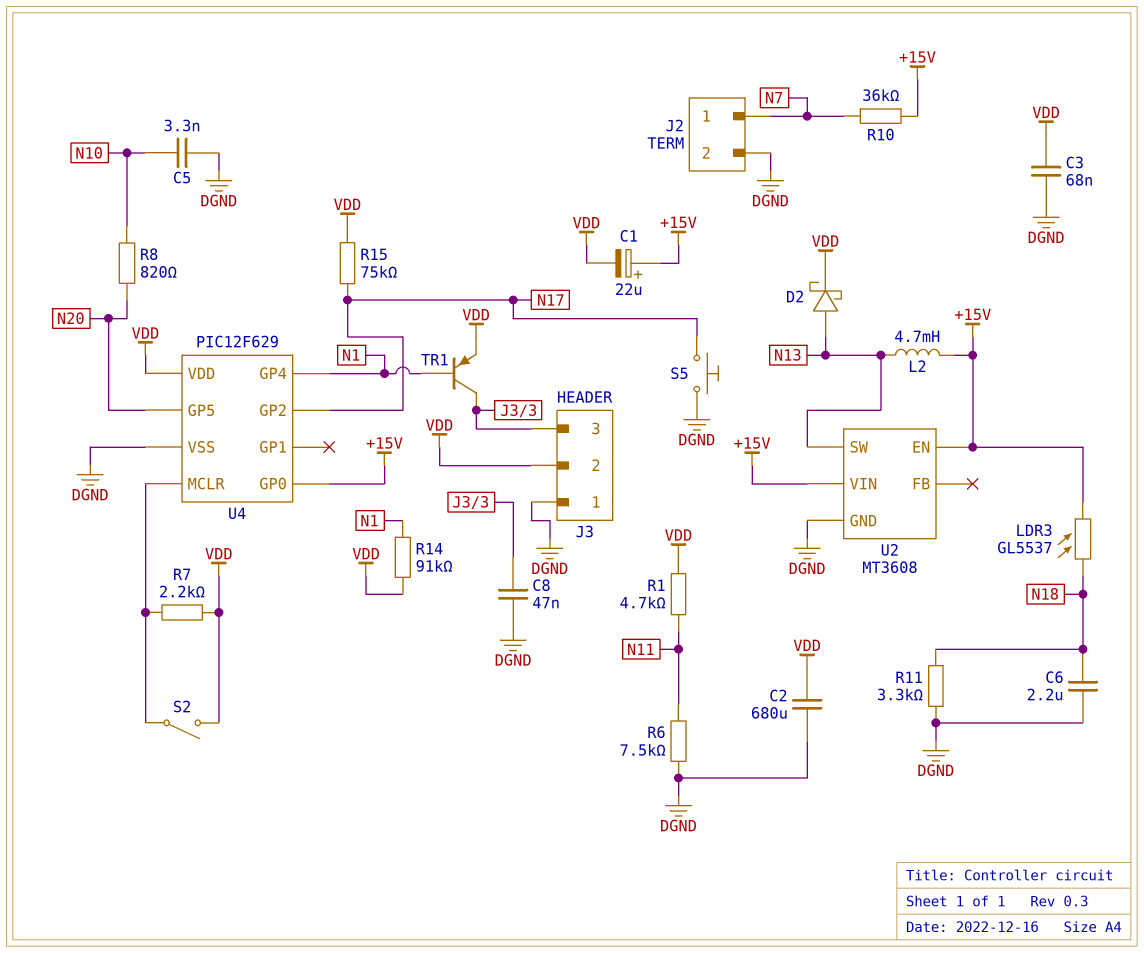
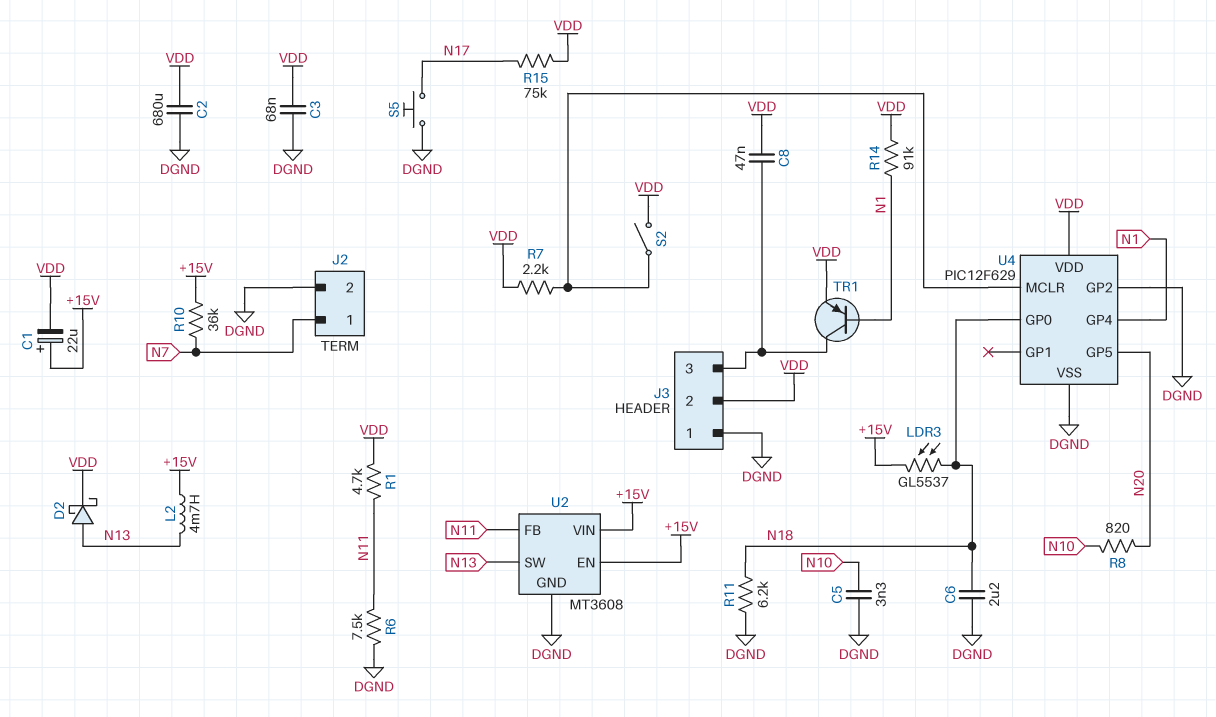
C8: 47nF (DGND, J3/3) -> 47nF (J3/3, VDD)
R11: 3.3k (DGND, N18) -> 6.2k (DGND, N18)
U2 pin FB: none -> N11
U4 pin GP0: +15V -> N18
U4 pin GP2: N17 -> DGND

